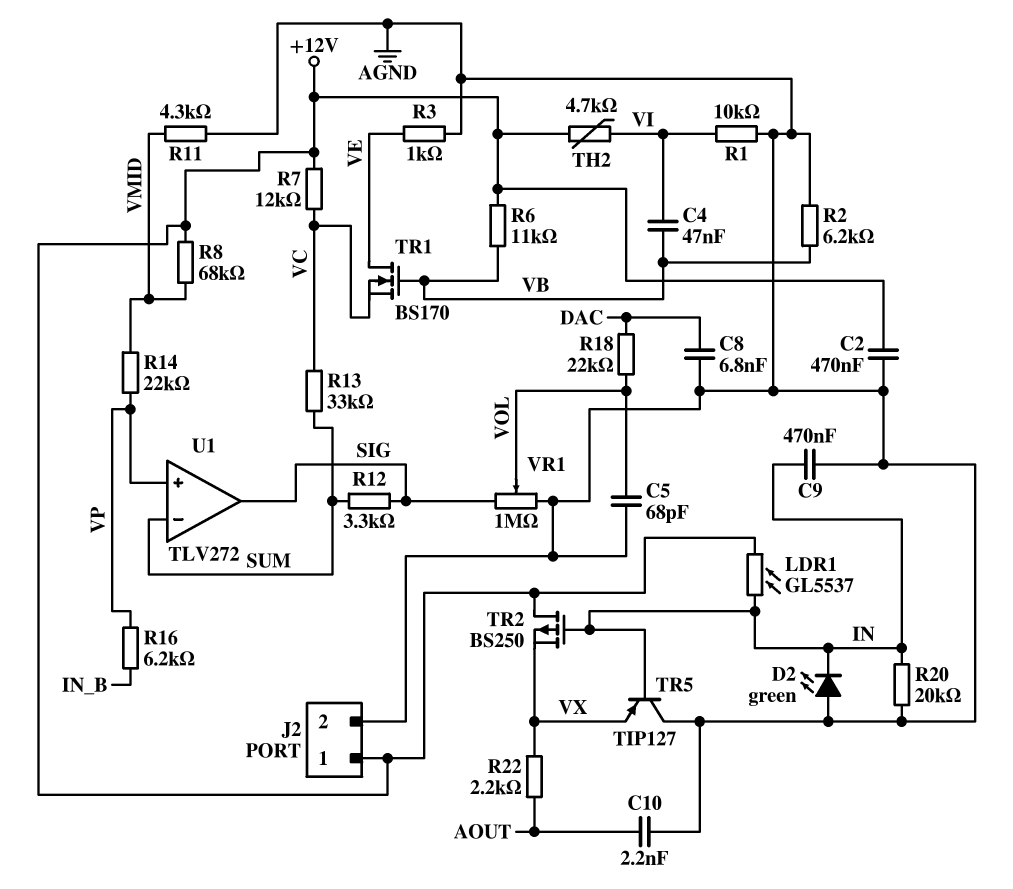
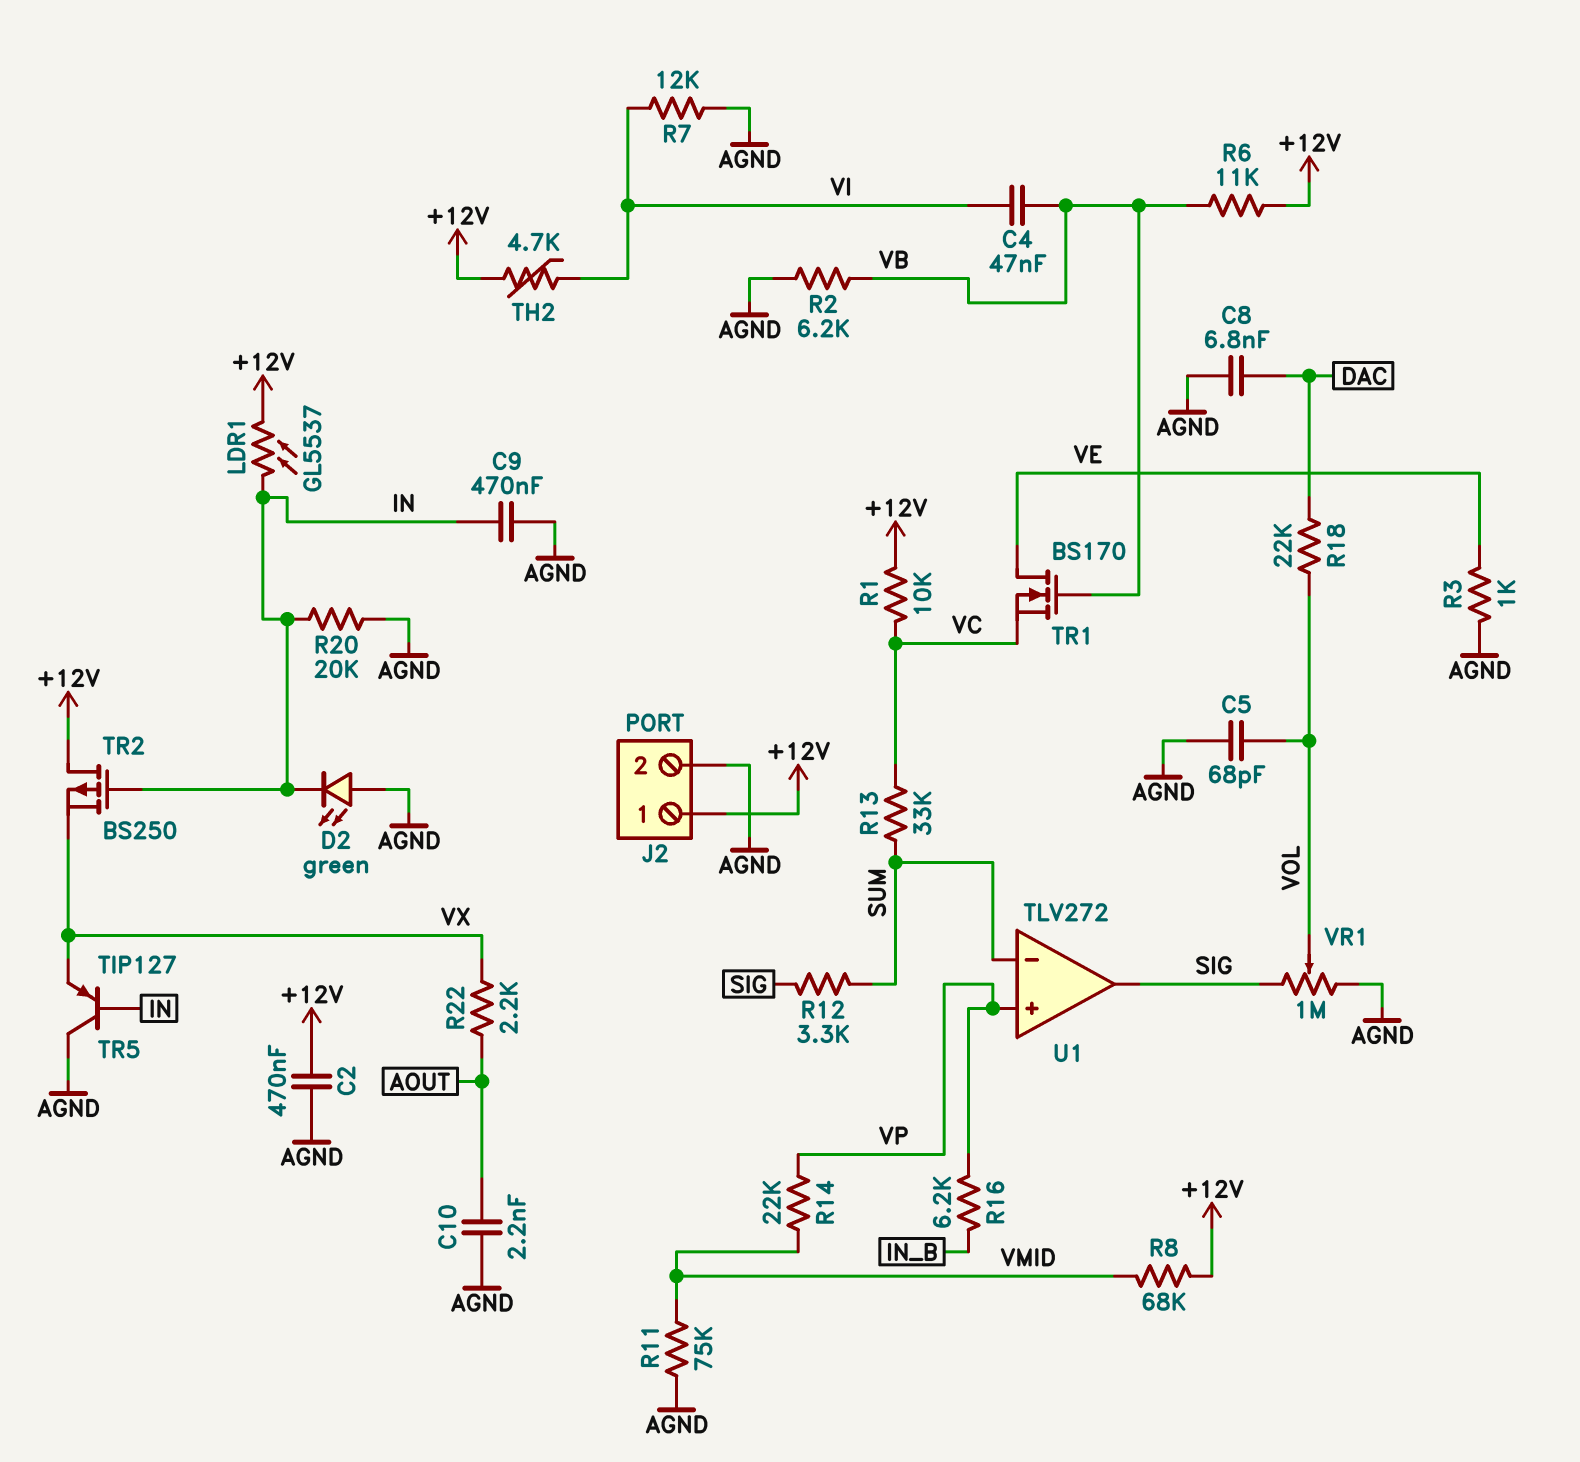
R1: 10k (AGND, VI) -> 10k (+12V, VC)
R7: 12k (+12V, VC) -> 12k (AGND, VI)
R11: 4.3k (AGND, VMID) -> 75k (AGND, VMID)

